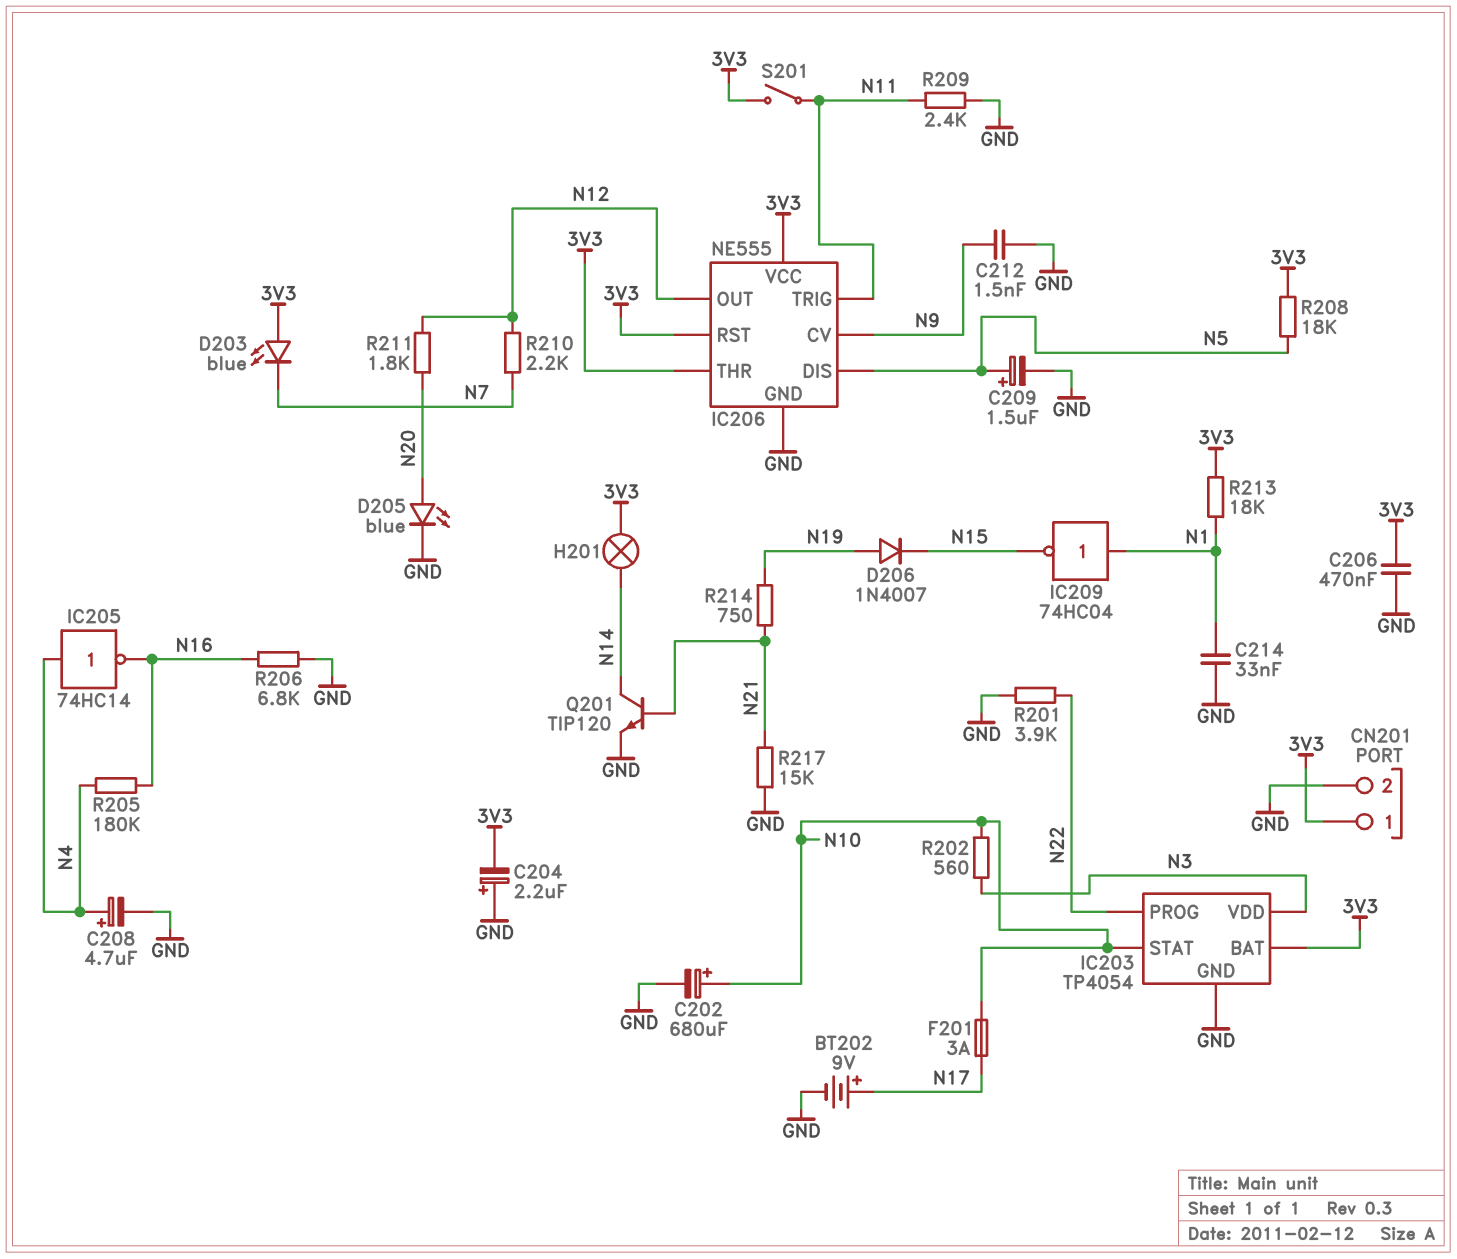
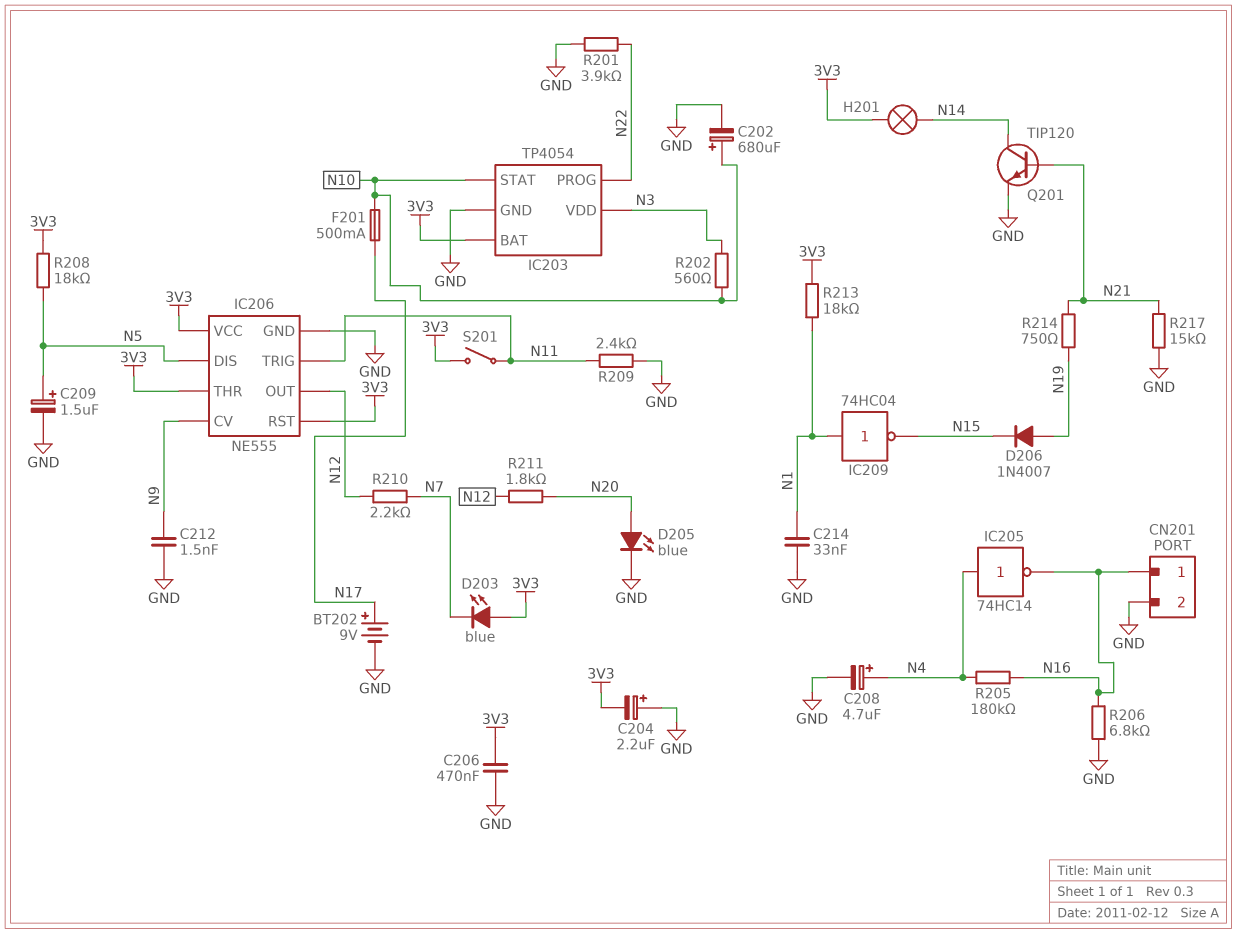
CN201 pin 1: 3V3 -> N16
F201: 3A (N10, N17) -> 500mA (N10, N17)

